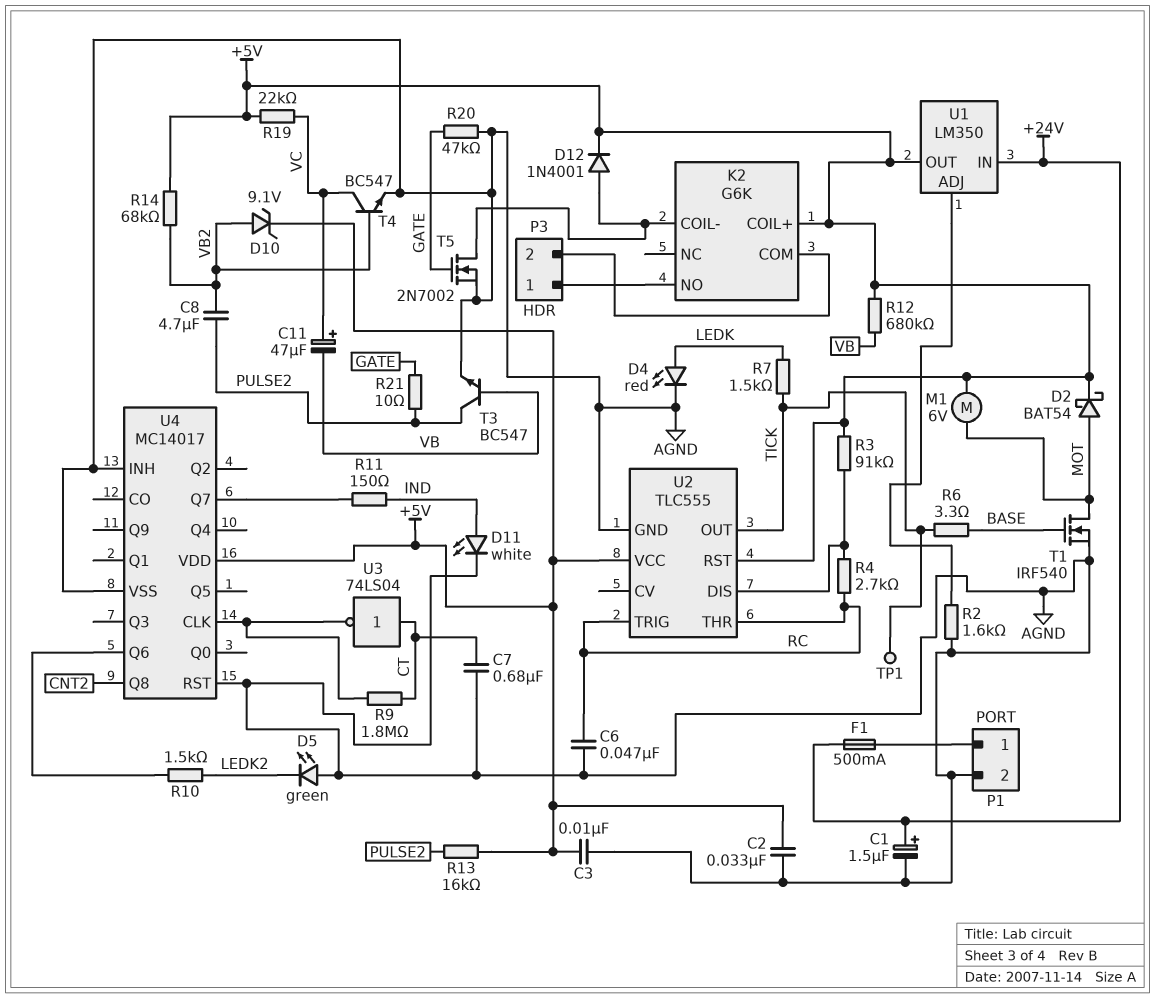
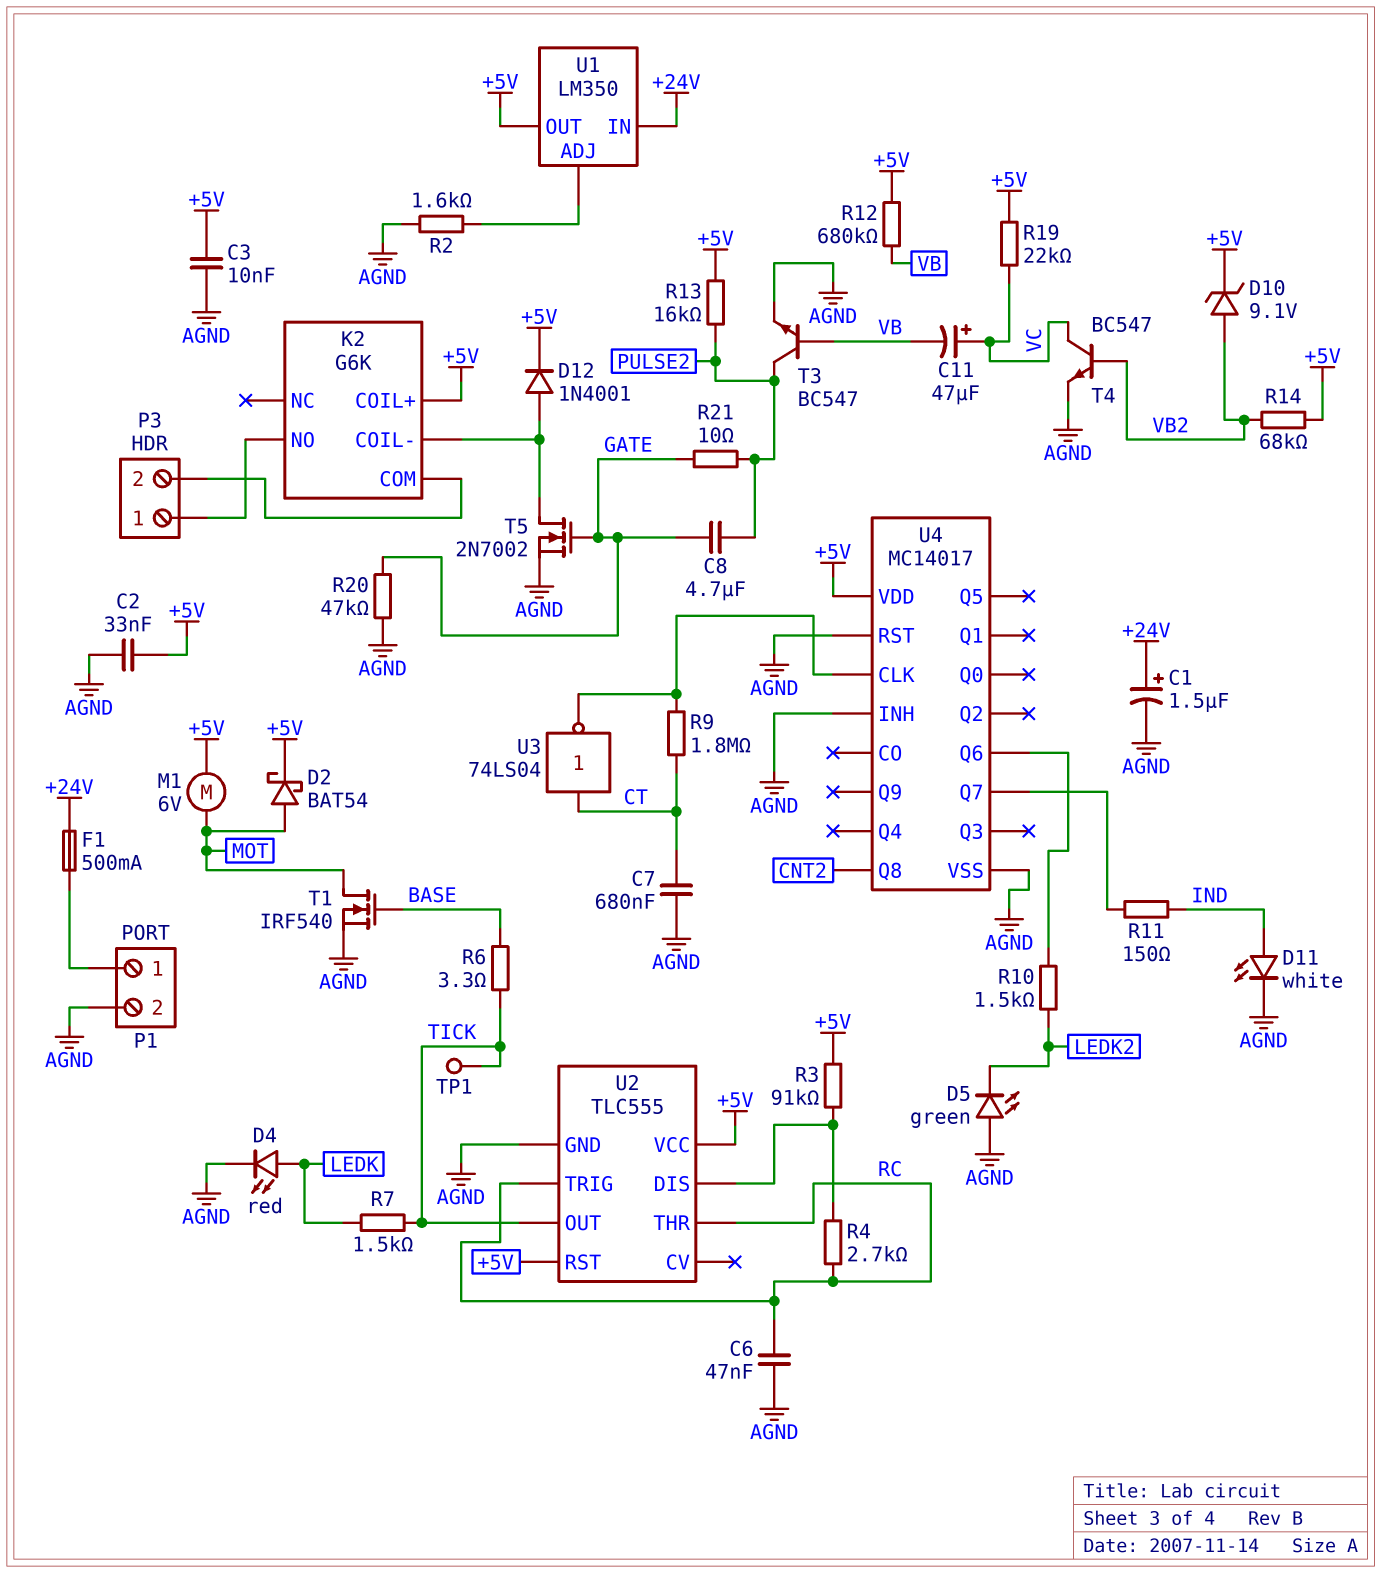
C8: 4.7uF (PULSE2, VB2) -> 4.7uF (GATE, PULSE2)

